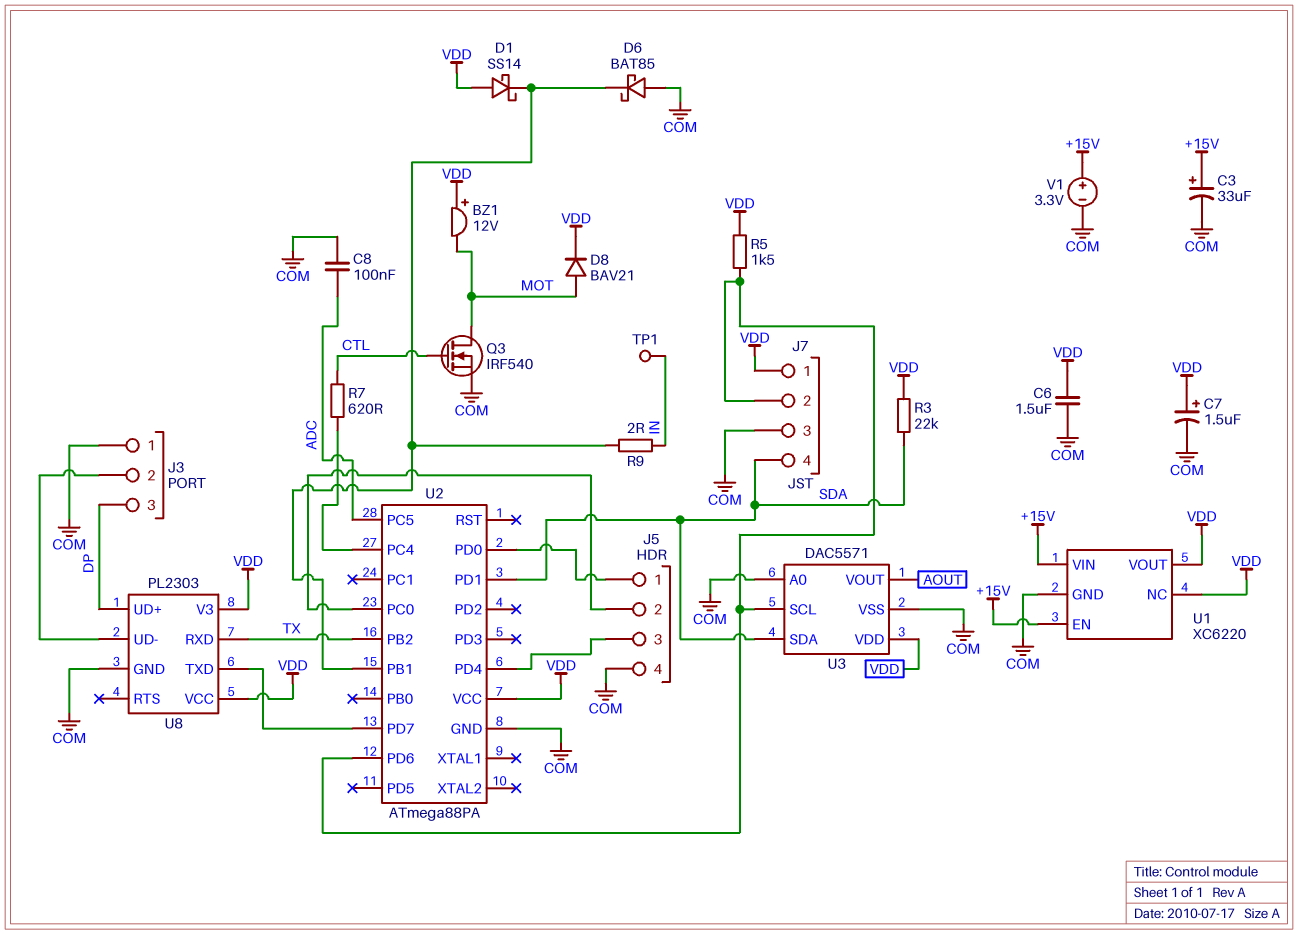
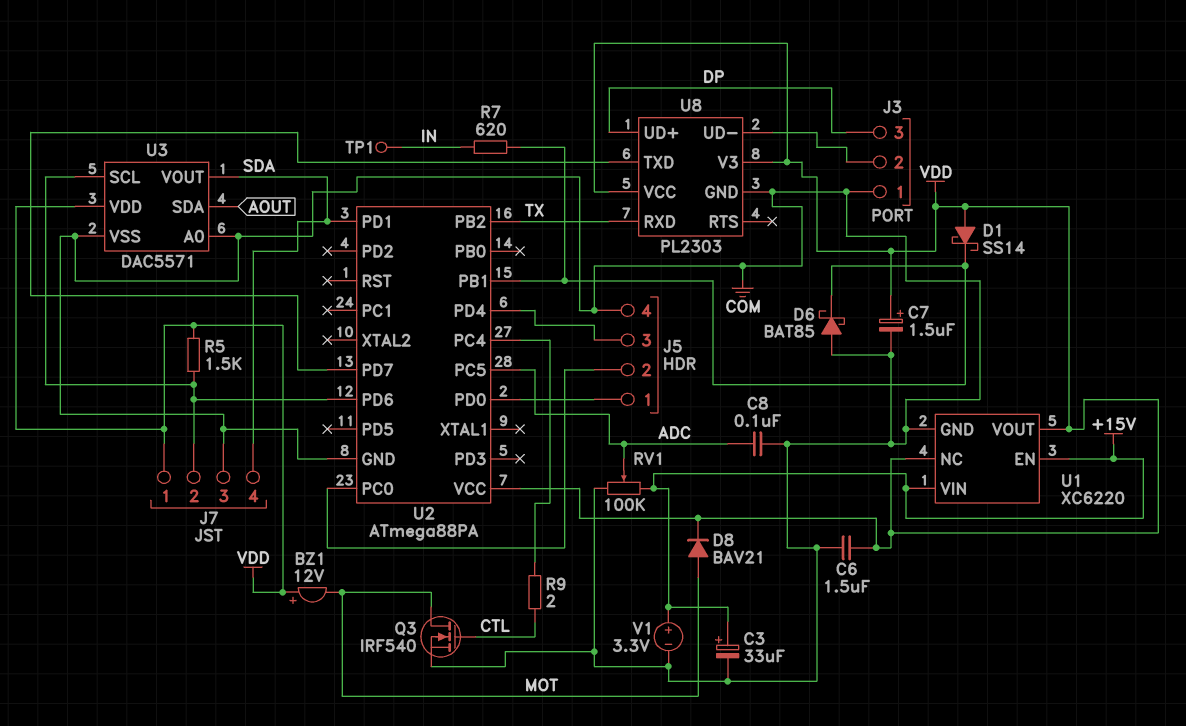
R3: 22k (SDA, VDD) -> none
R7: 620 (CTL, U2/PC4) -> 620 (IN, U2/PB1)
R9: 2 (IN, U2/PB1) -> 2 (CTL, U2/PC4)
RV1: none -> 100k (+15V, COM, wiper ADC)
U3 pin SDA: SDA -> AOUT
U3 pin VOUT: AOUT -> SDA

